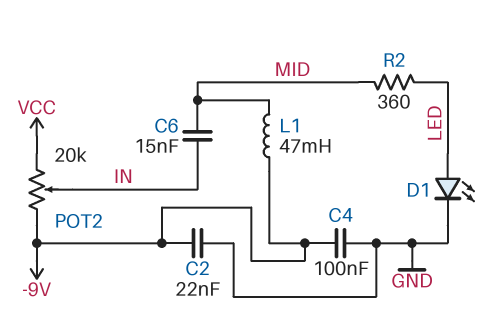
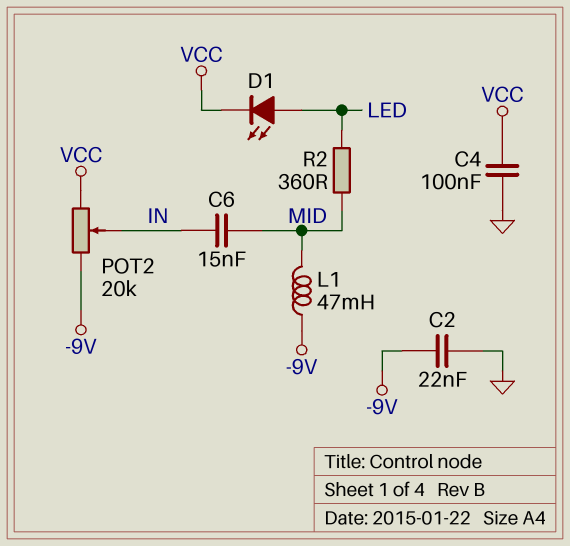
C4: 100nF (-9V, GND) -> 100nF (GND, VCC)
D1: LED (A LED, K GND) -> LED (A LED, K VCC)

